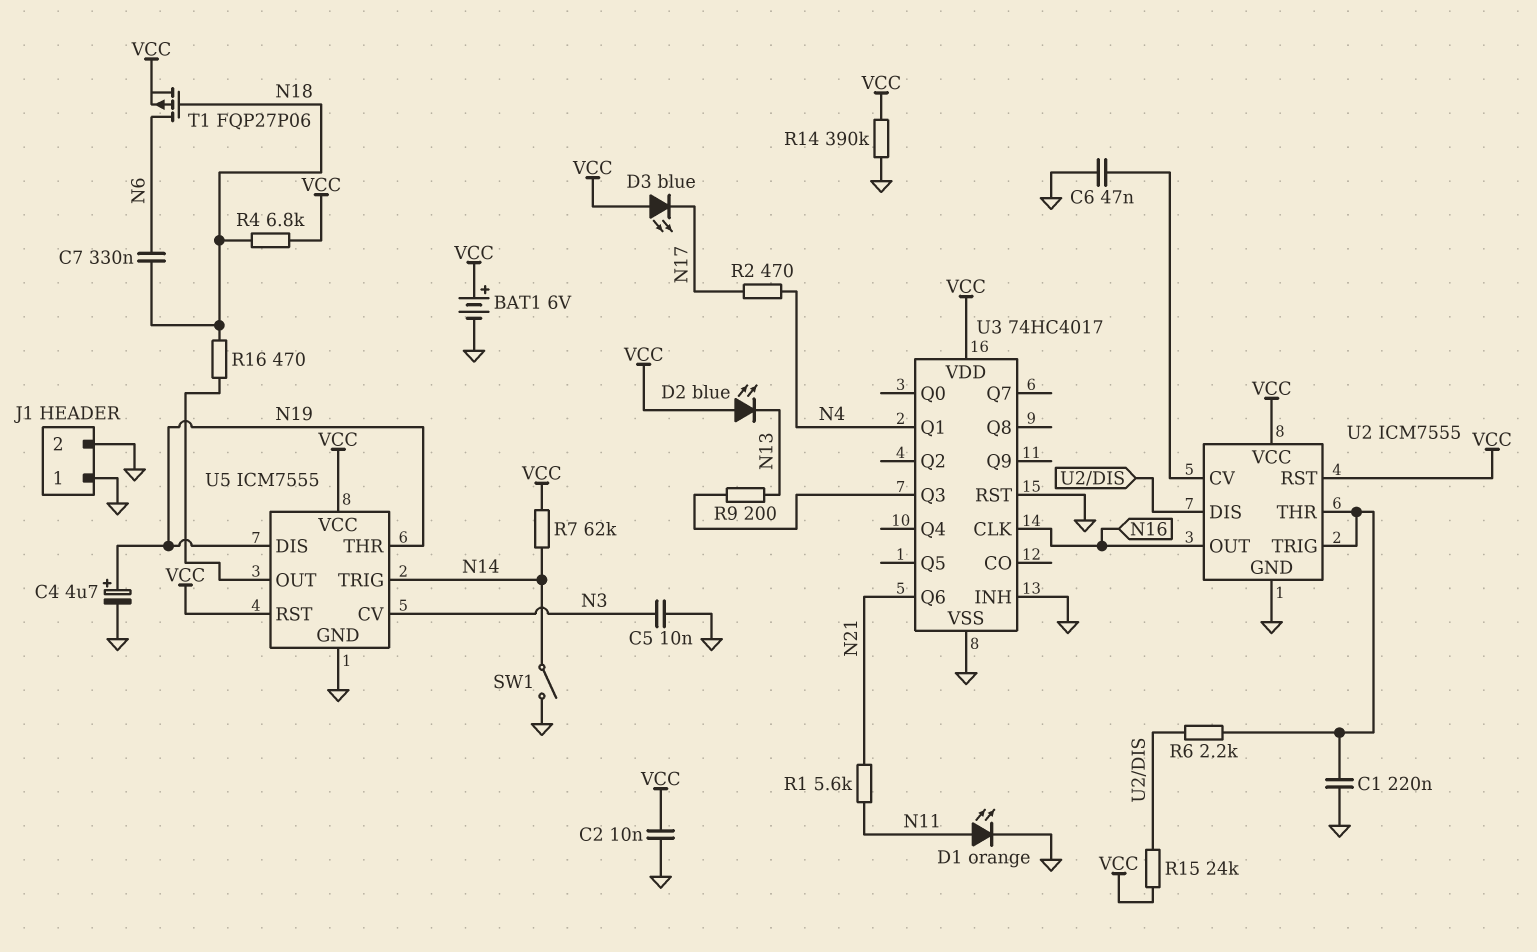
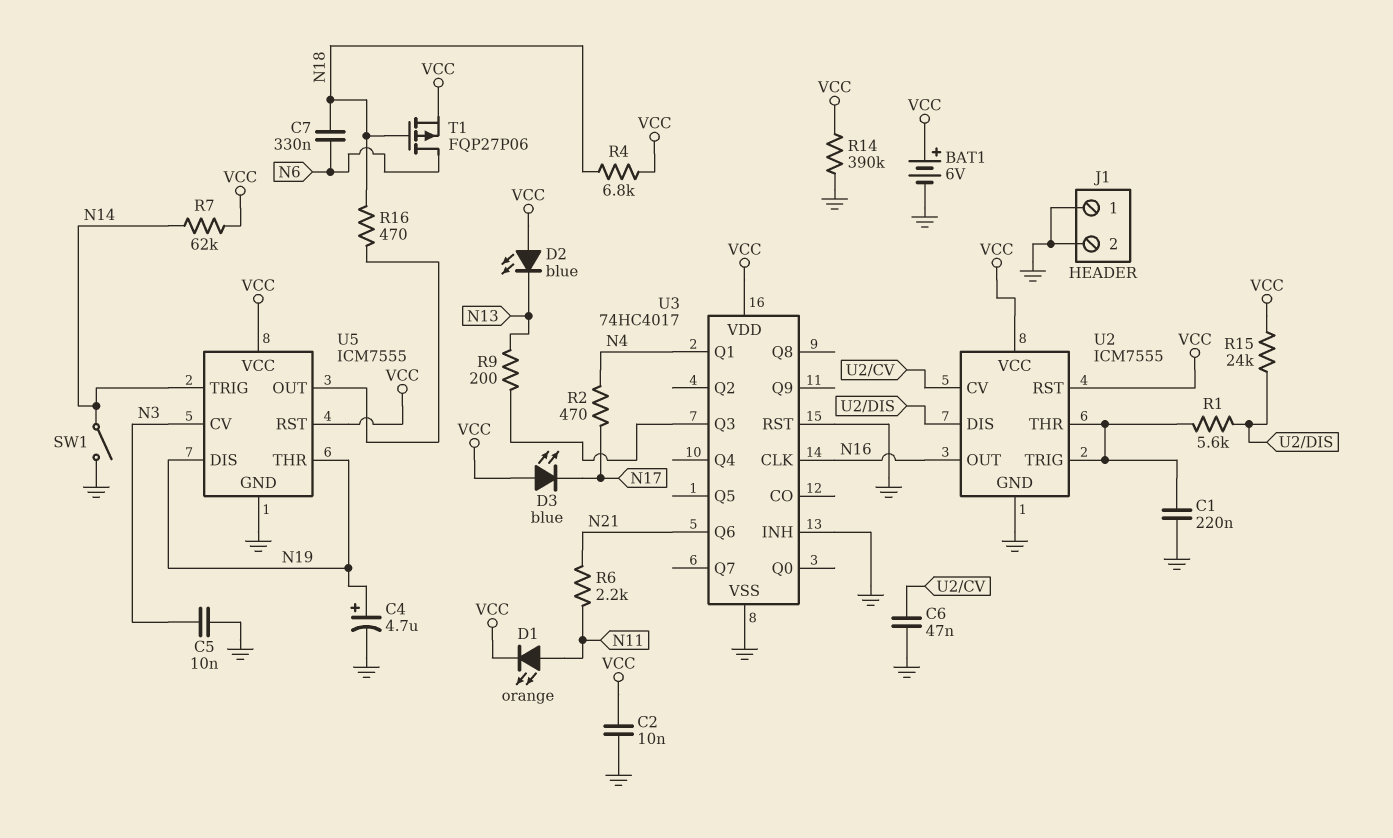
D1: LED orange (A N11, K GND) -> LED orange (A N11, K VCC)
R1: 5.6k (N11, N21) -> 5.6k (U2/DIS, U2/THR)
R6: 2.2k (U2/DIS, U2/THR) -> 2.2k (N11, N21)

